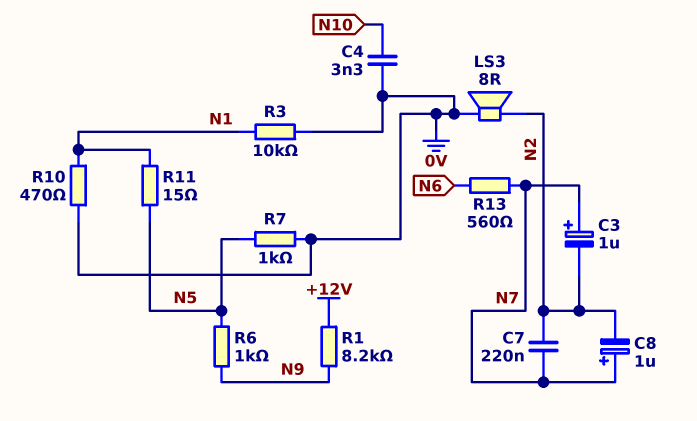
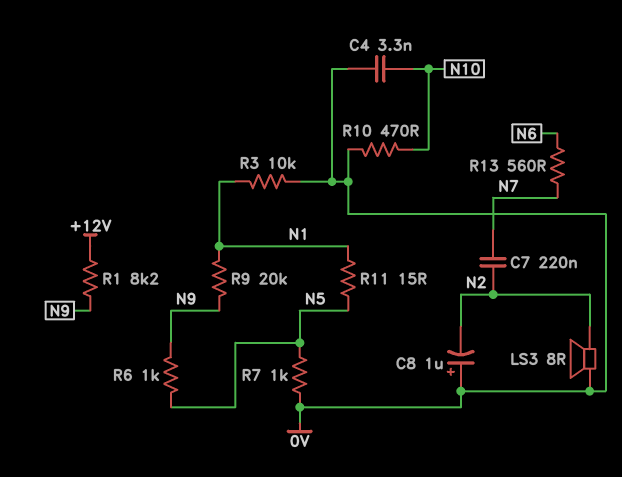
C3: 1uF (plus N7, minus N2) -> none
C8: 1uF (plus N7, minus N2) -> 1uF (plus 0V, minus N2)
R9: none -> 20k (N1, N9)
R10: 470 (0V, N1) -> 470 (0V, N10)

